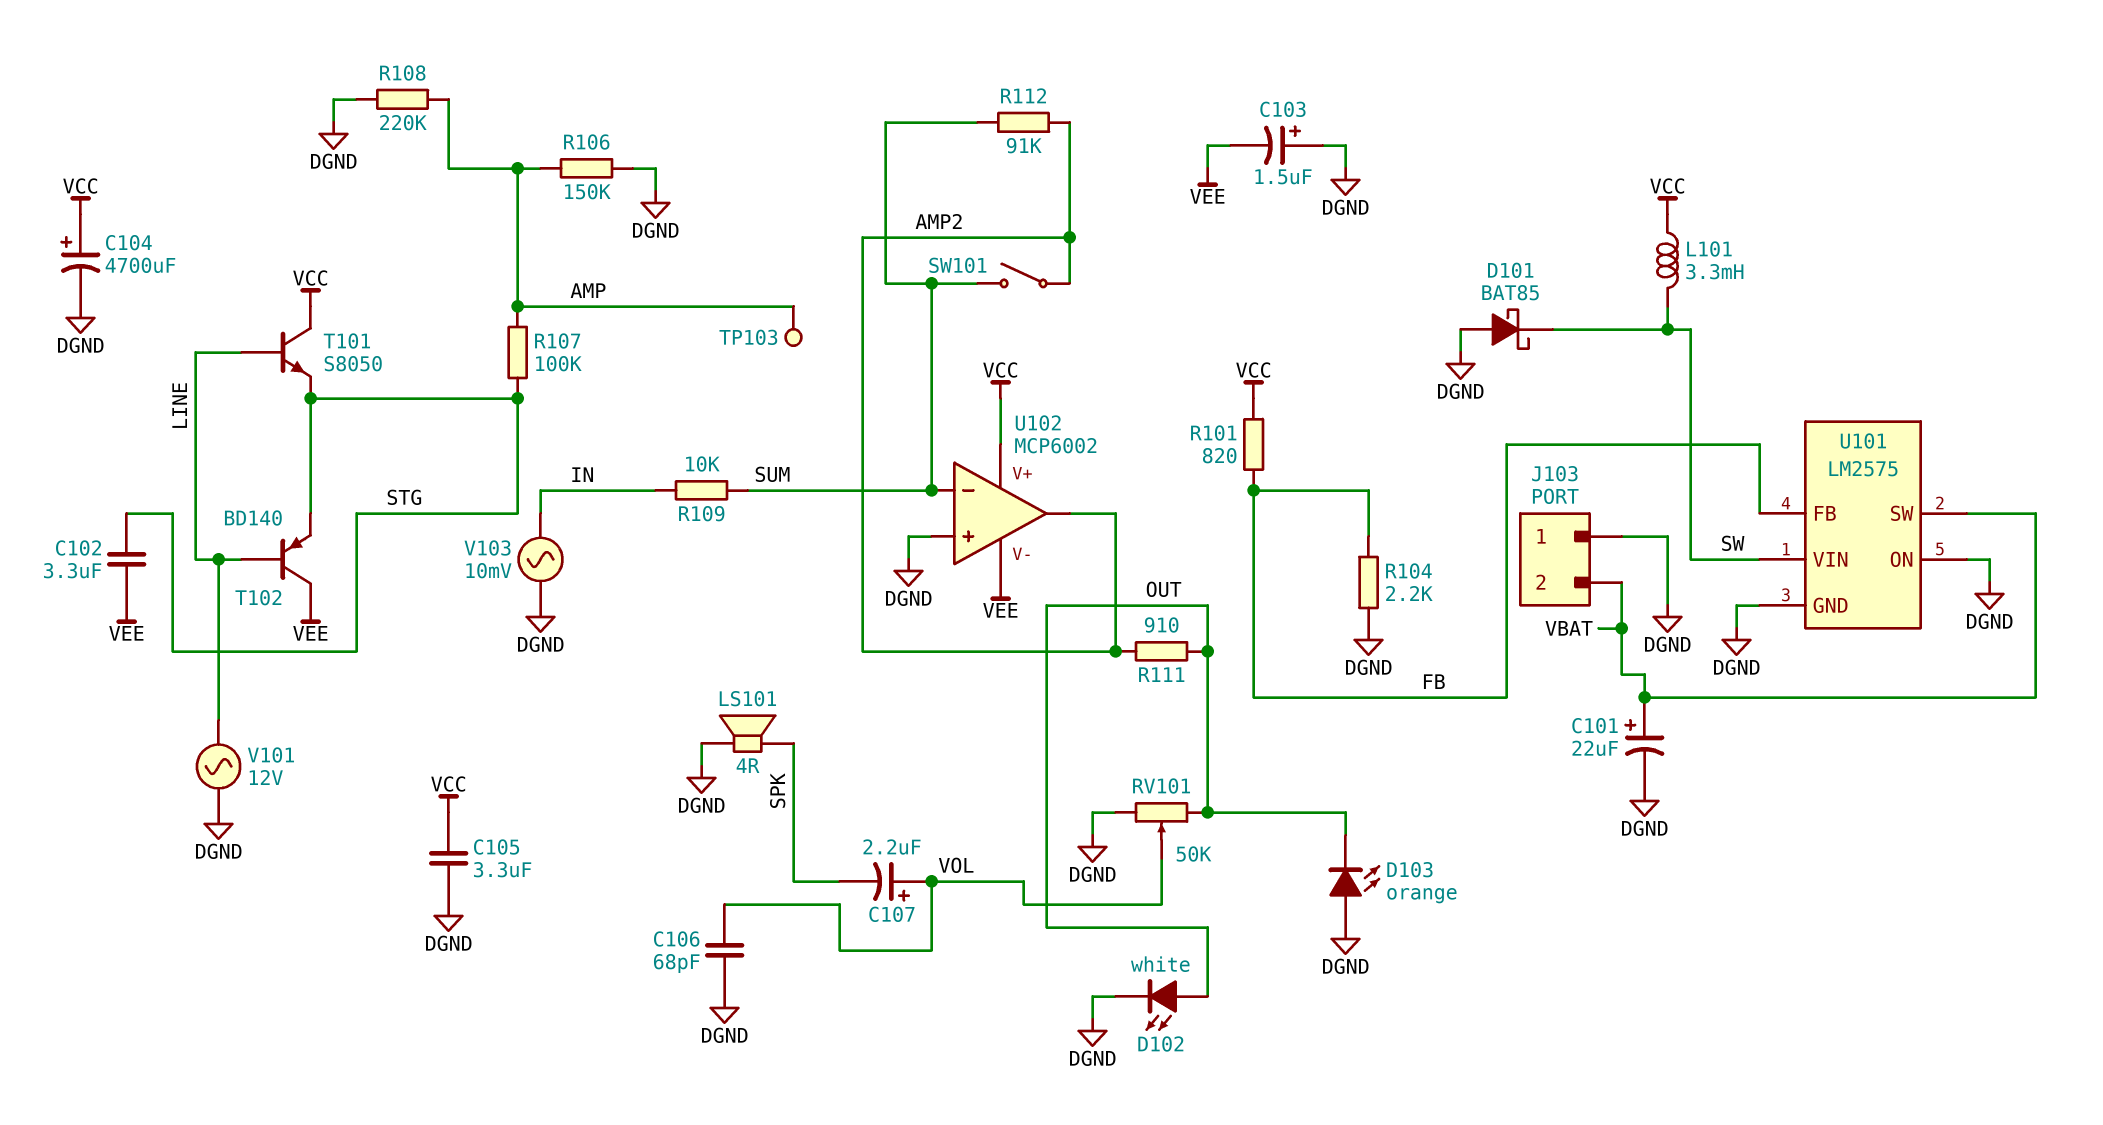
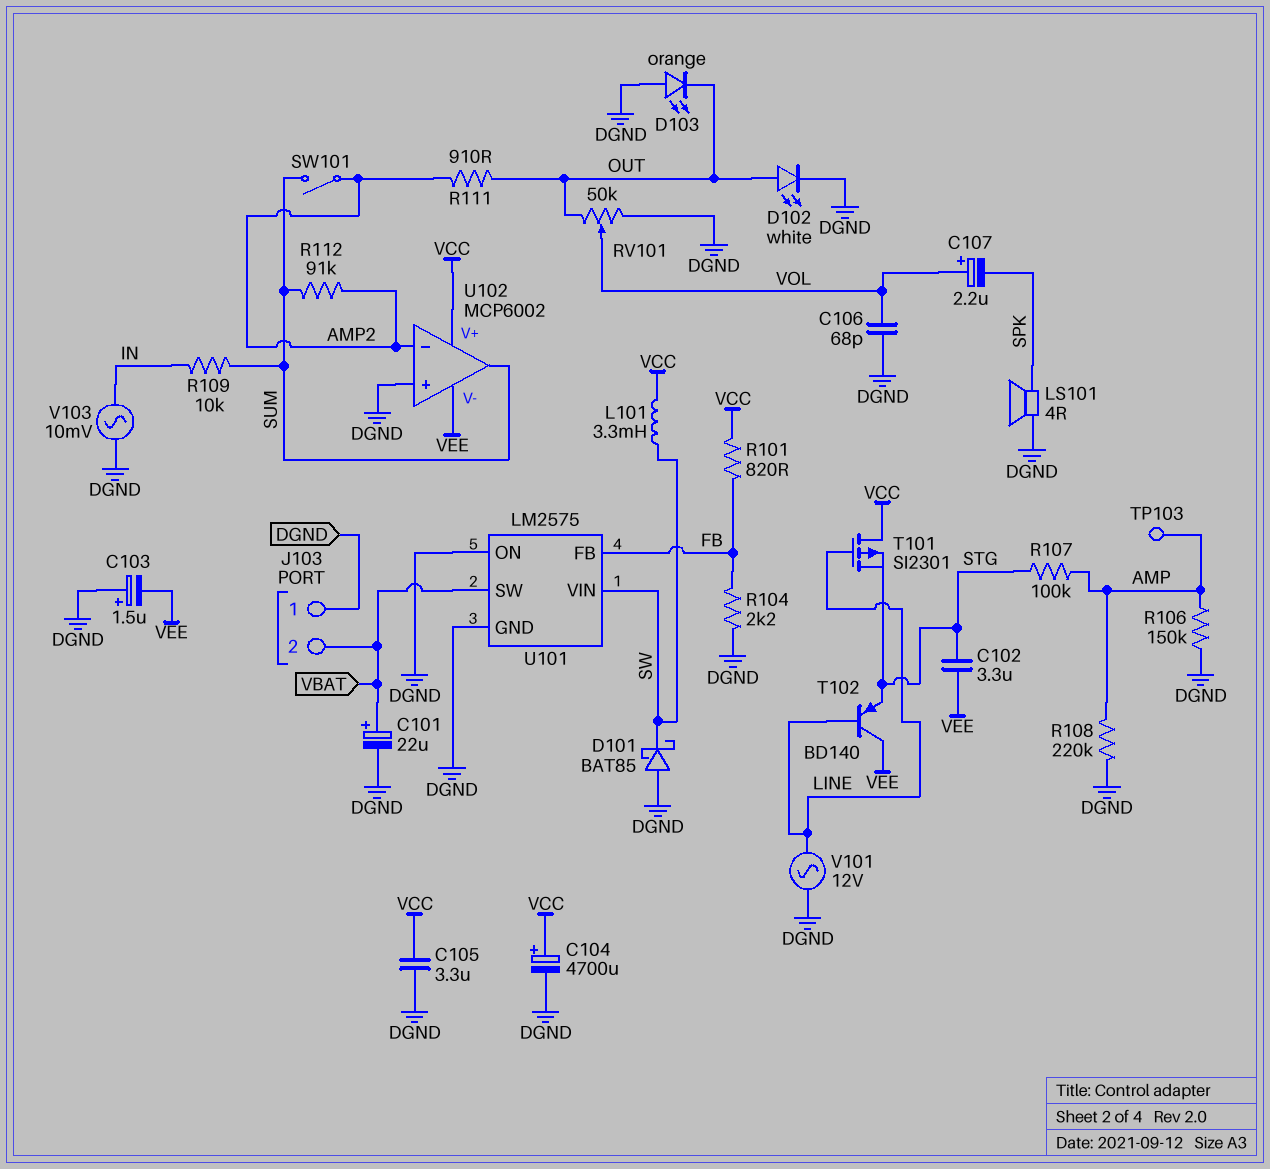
T101: NPN S8050 (B LINE, C VCC, E STG) -> PMOS SI2301 (G LINE, D VCC, S STG)
U102 pin in-: SUM -> AMP2
U102 pin out: AMP2 -> SUM

